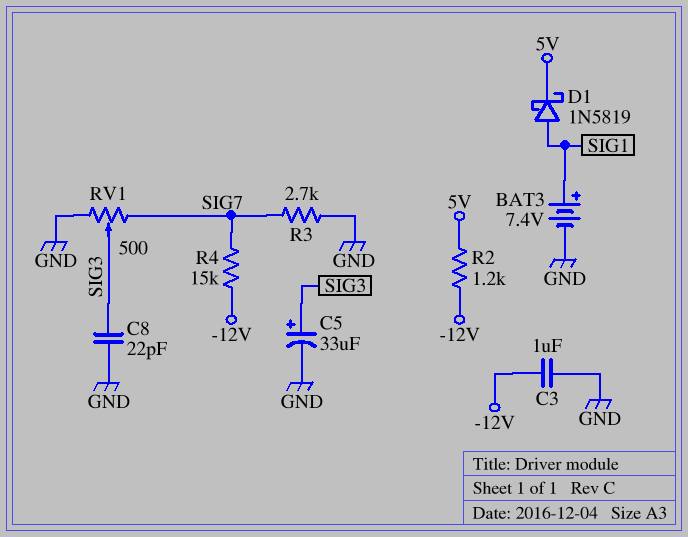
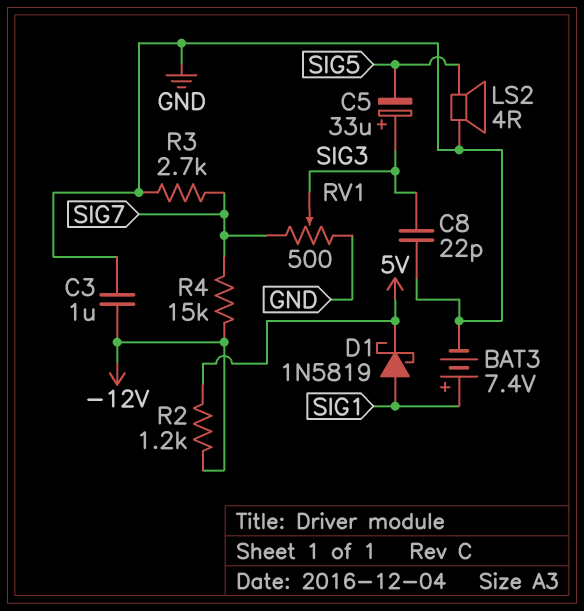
C5: 33uF (plus SIG3, minus GND) -> 33uF (plus SIG3, minus SIG5)
LS2: none -> speaker 4R (GND, SIG5)

